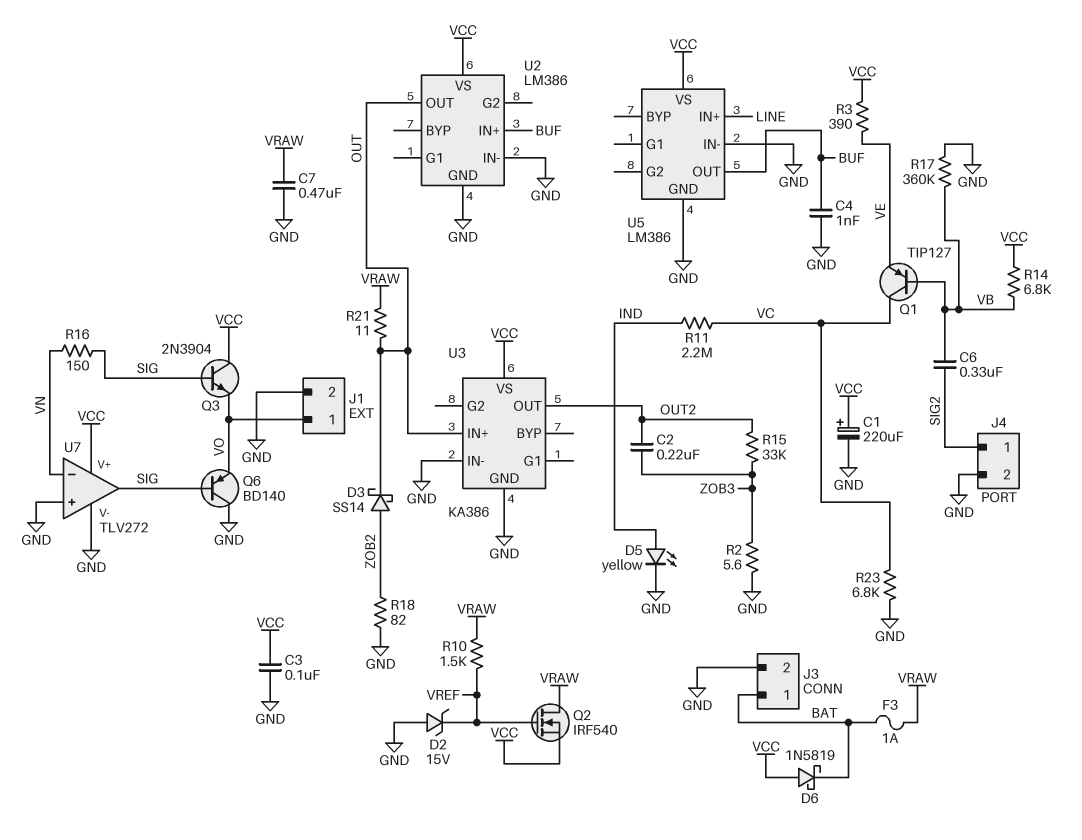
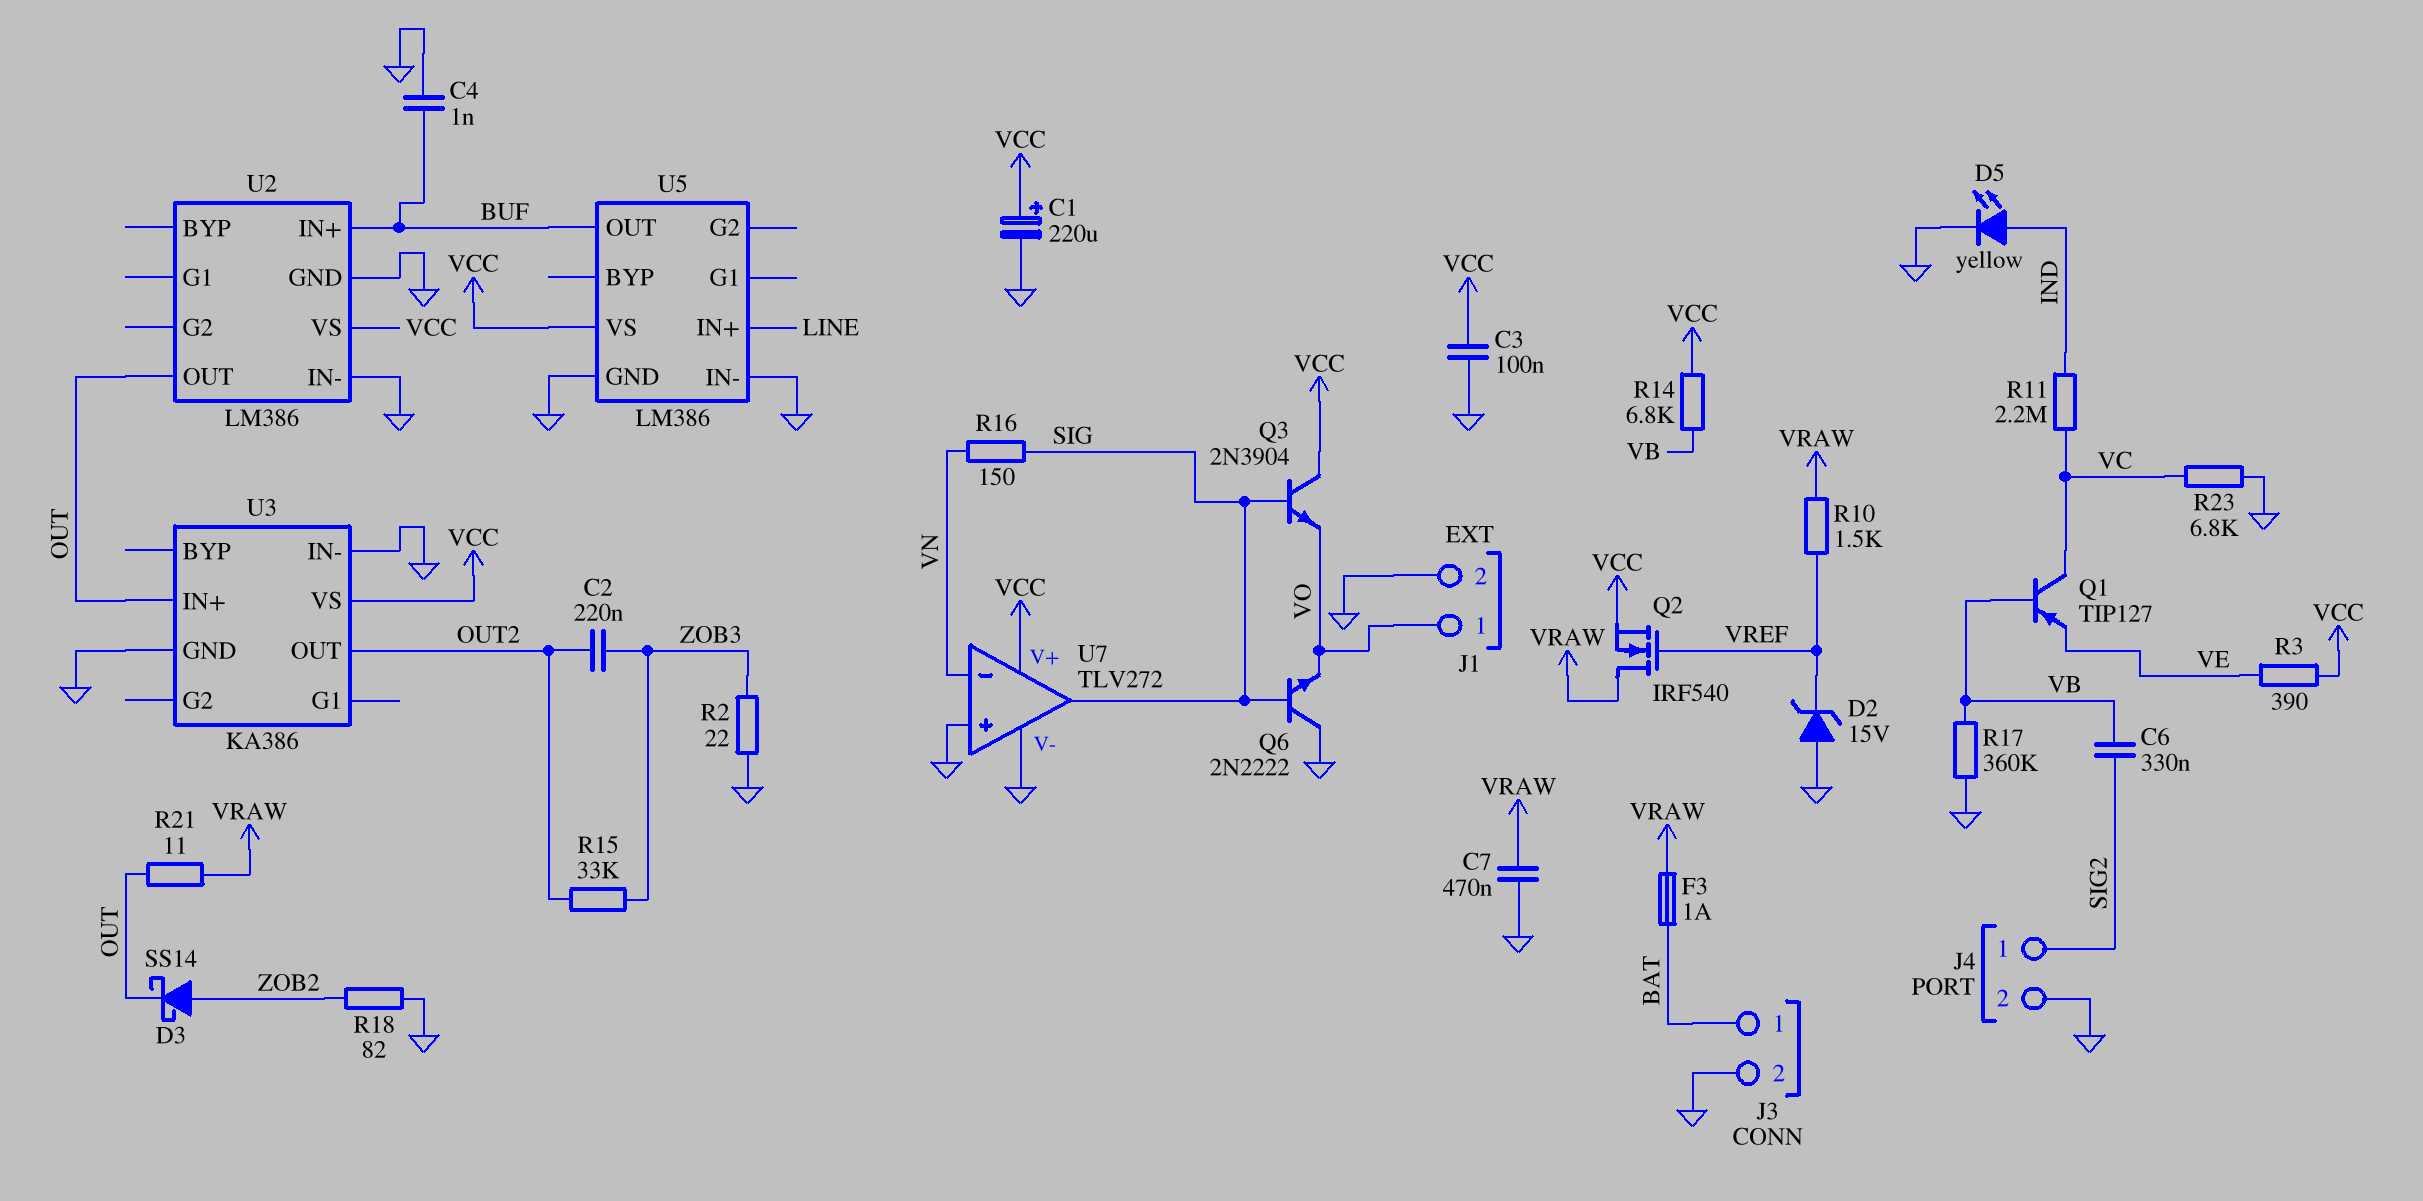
D6: schottky 1N5819 (A VCC, K BAT) -> none
Q6: PNP BD140 (B SIG, C GND, E VO) -> NPN 2N2222 (B SIG, C GND, E VO)
R2: 5.6 (GND, ZOB3) -> 22 (GND, ZOB3)

